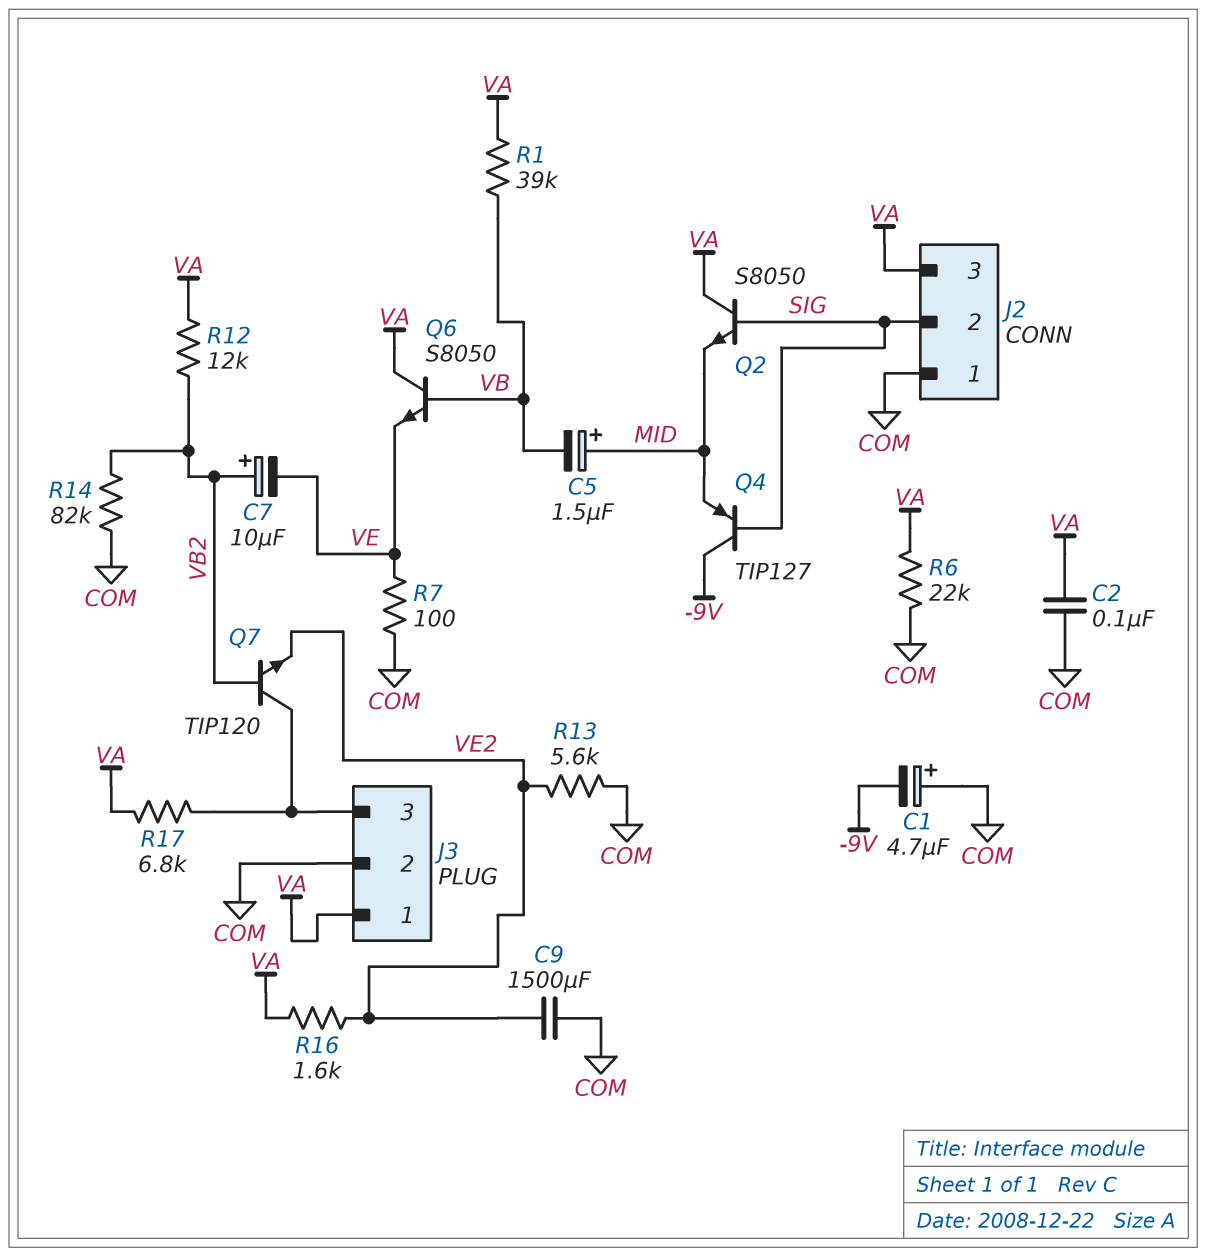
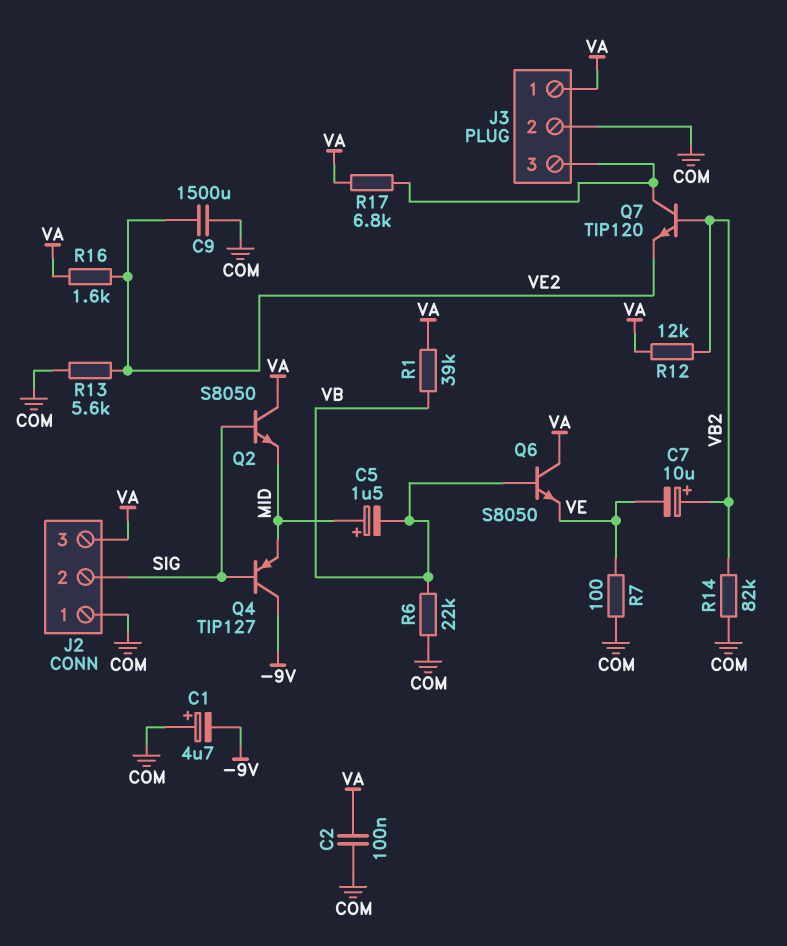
R6: 22k (COM, VA) -> 22k (COM, VB)

